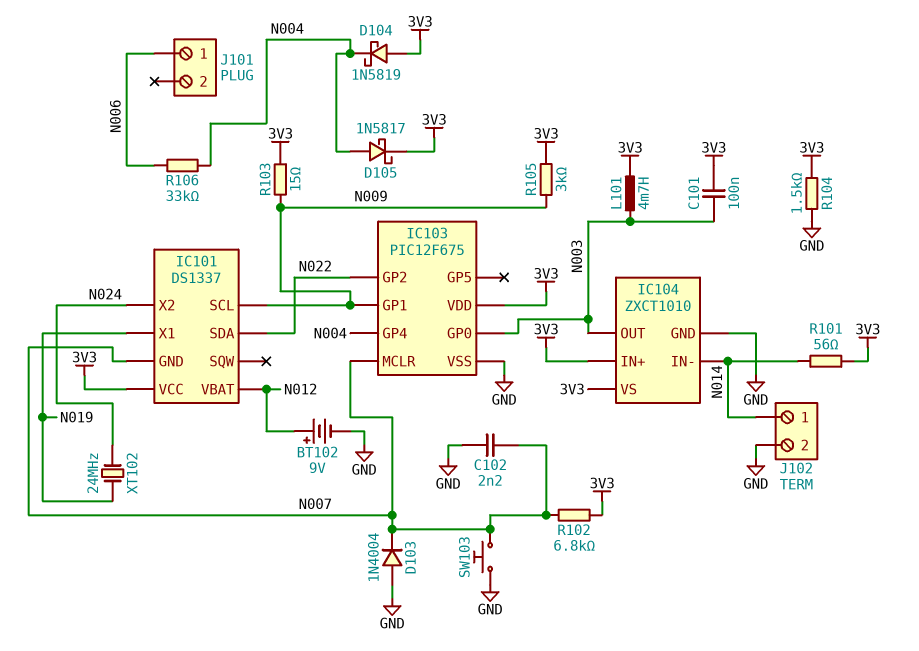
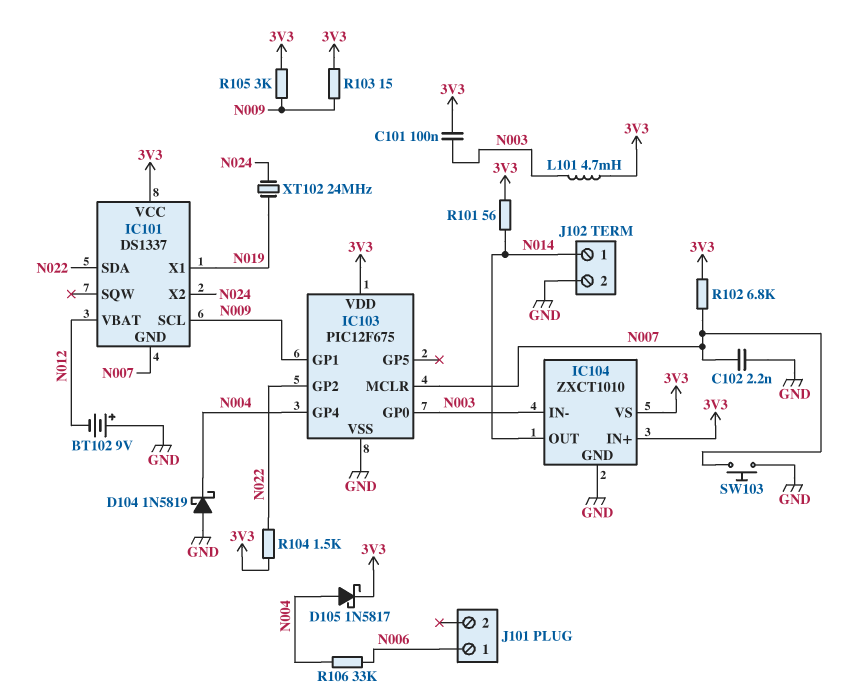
BT102: 9V (plus N012, minus GND) -> 9V (plus GND, minus N012)
D103: diode 1N4004 (A GND, K N007) -> none
D104: schottky 1N5819 (A 3V3, K N004) -> schottky 1N5819 (A GND, K N004)
IC104 pin IN-: N014 -> N003
IC104 pin OUT: N003 -> N014
R104: 1.5k (3V3, GND) -> 1.5k (3V3, N022)

